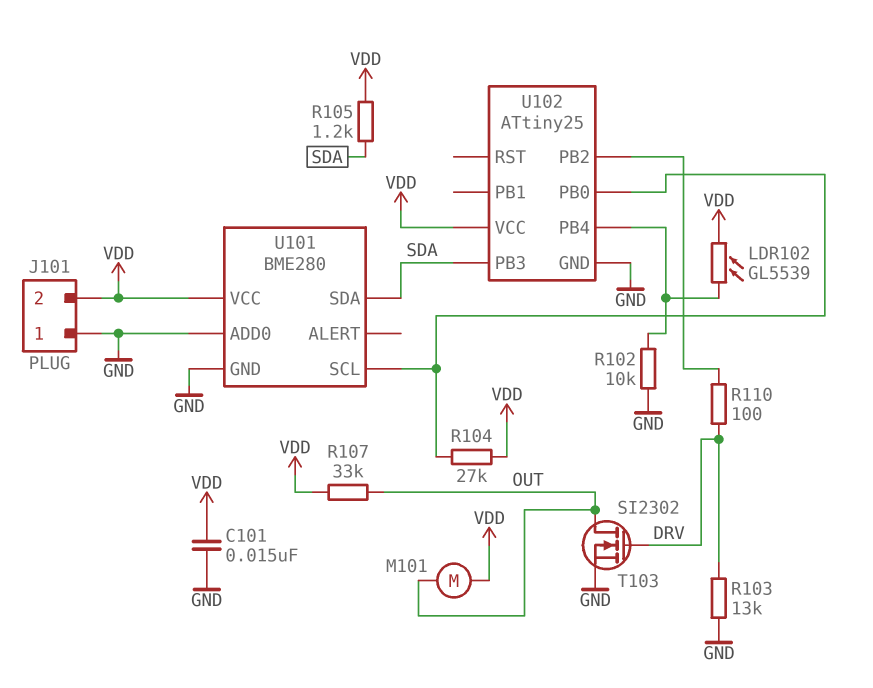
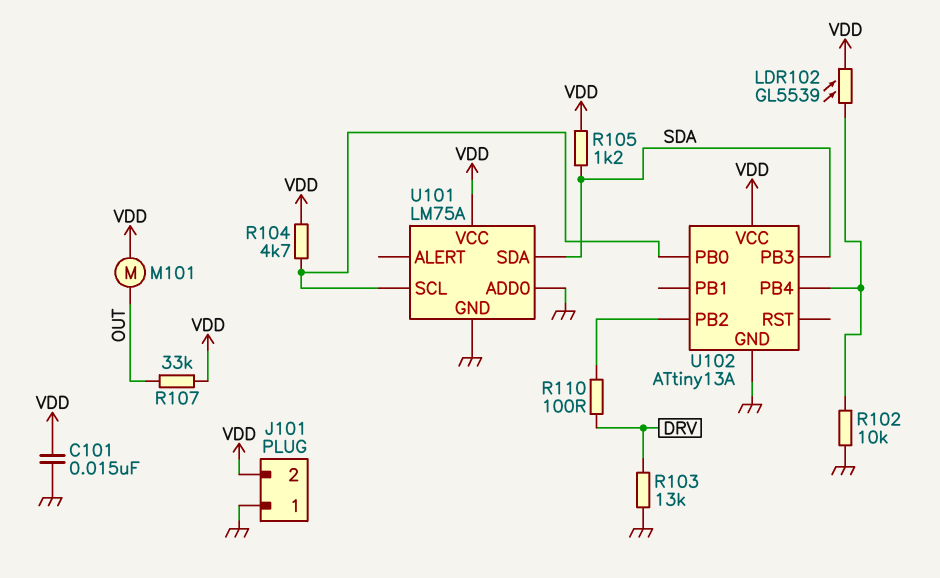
R104: 27k (U101/SCL, VDD) -> 4.7k (U101/SCL, VDD)
T103: NMOS SI2302 (G DRV, D OUT, S GND) -> none
U101: BME280 -> LM75A
U102: ATtiny25 -> ATtiny13A

